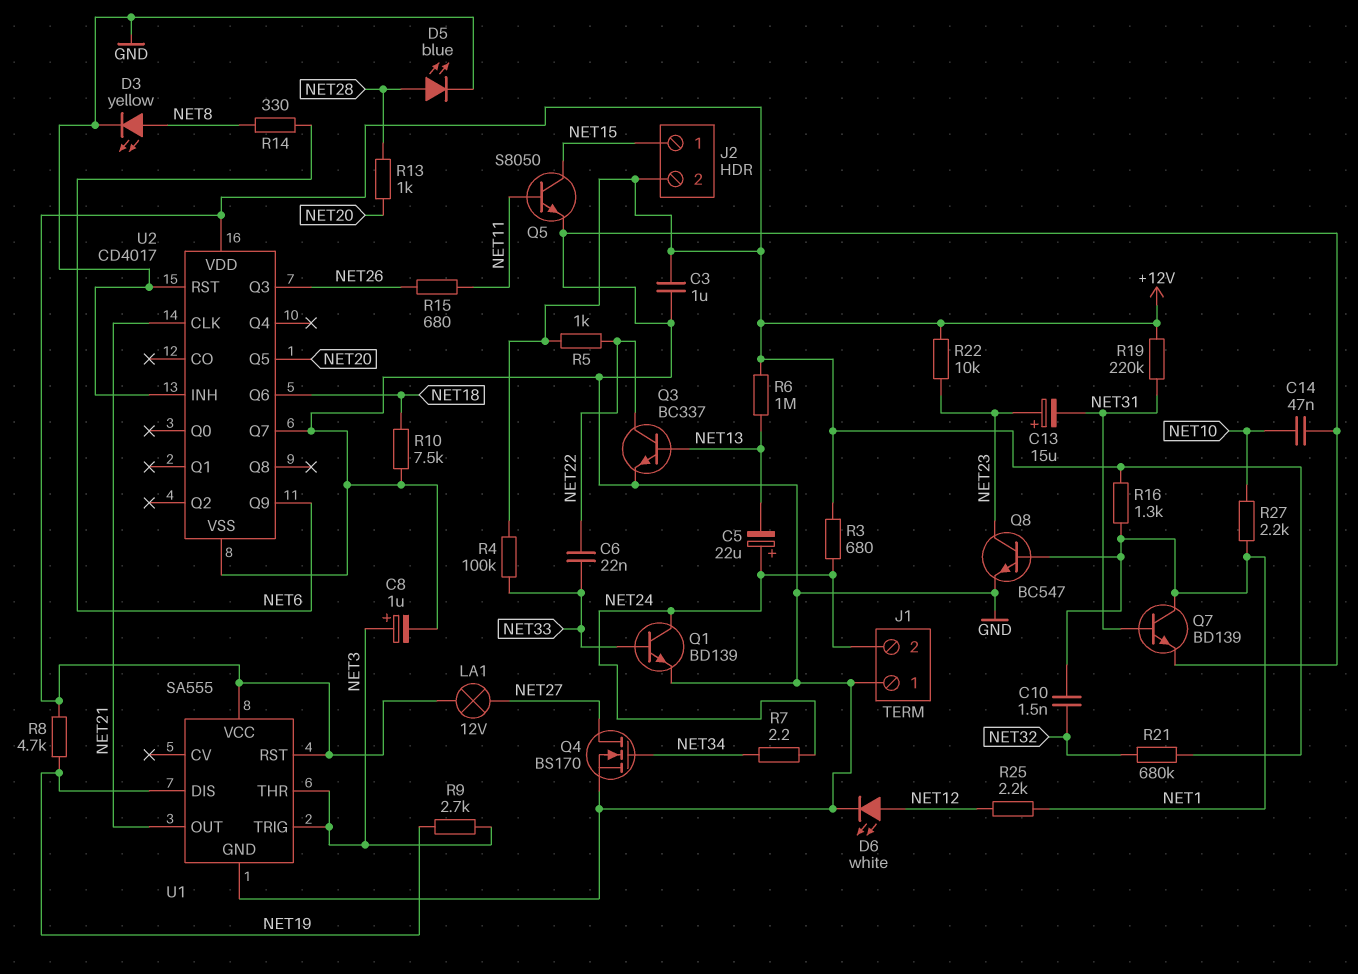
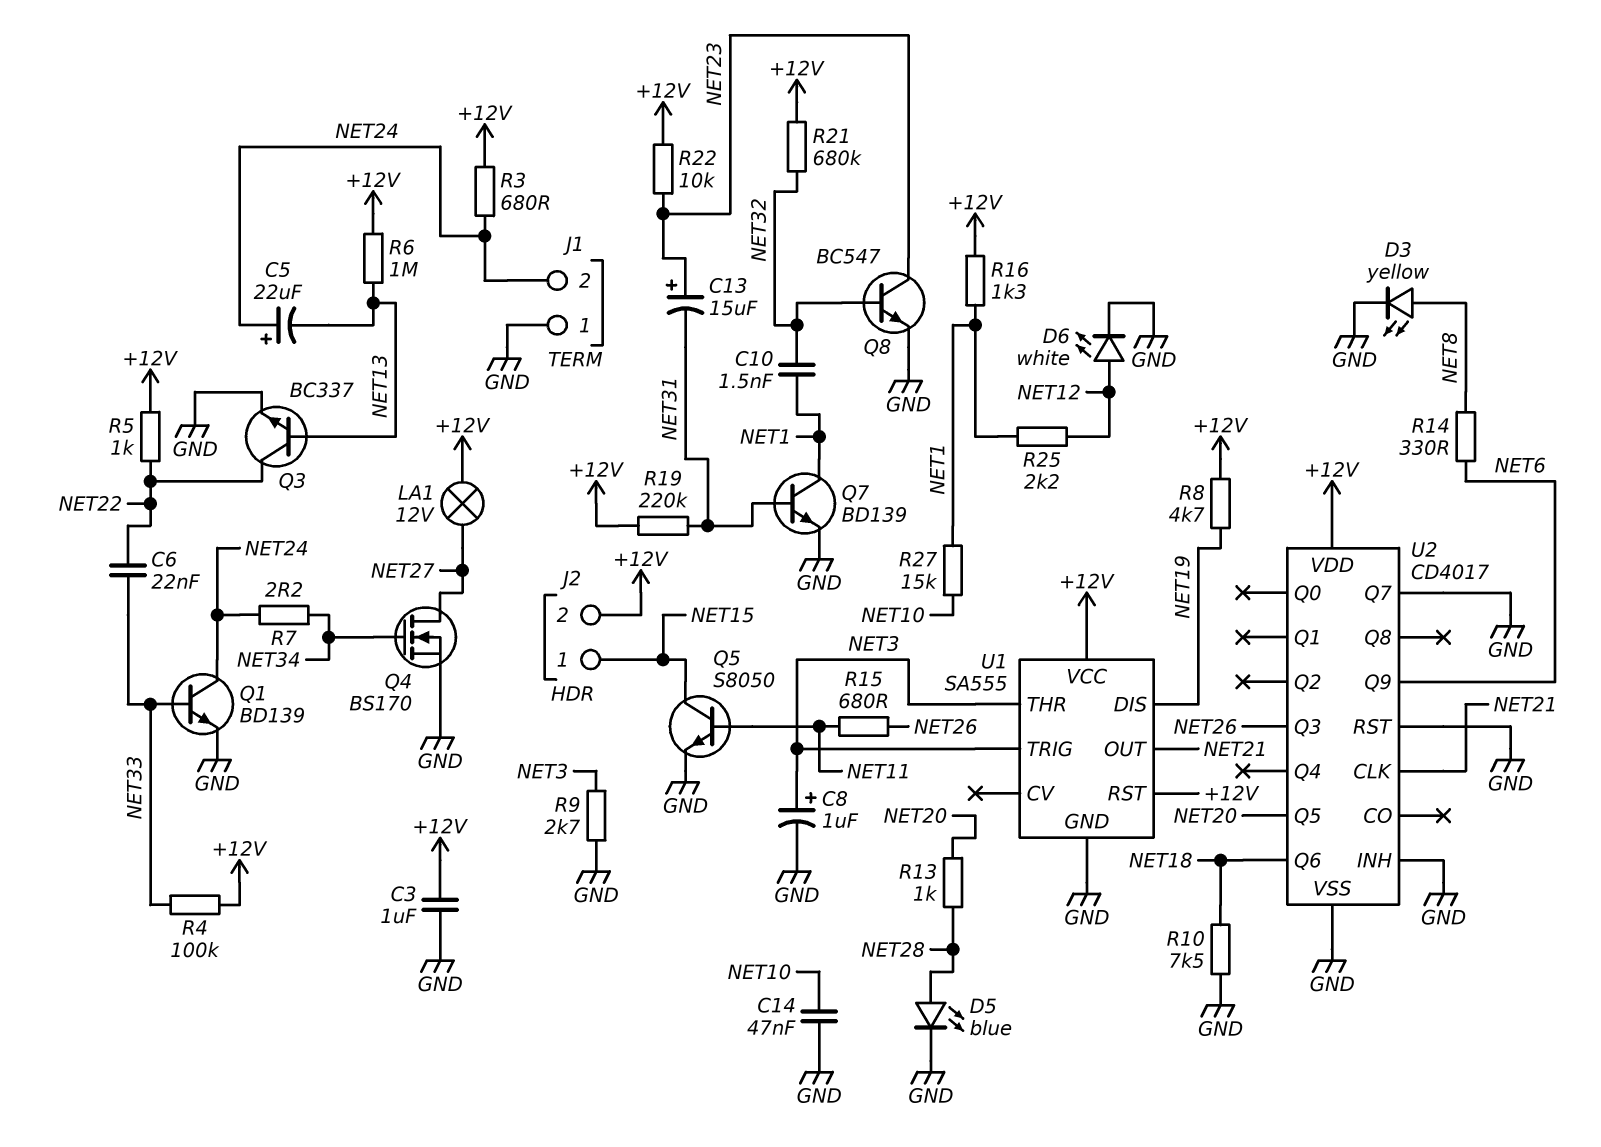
Q8: NPN BC547 (B NET1, C NET23, E GND) -> NPN BC547 (B NET32, C NET23, E GND)
R9: 2.7k (NET3, NET19) -> 2.7k (GND, NET3)
R27: 2.2k (NET1, NET10) -> 15k (NET1, NET10)

